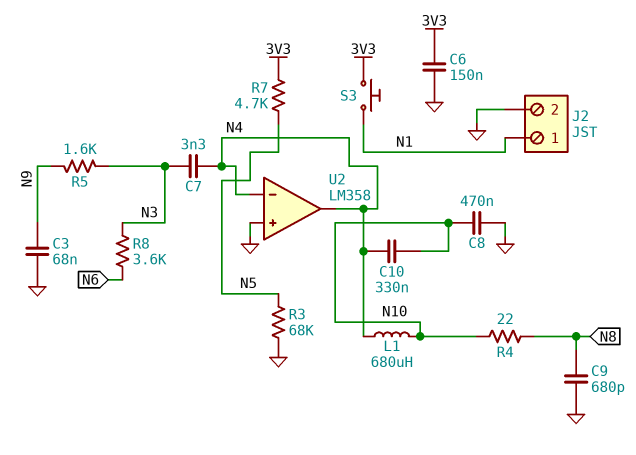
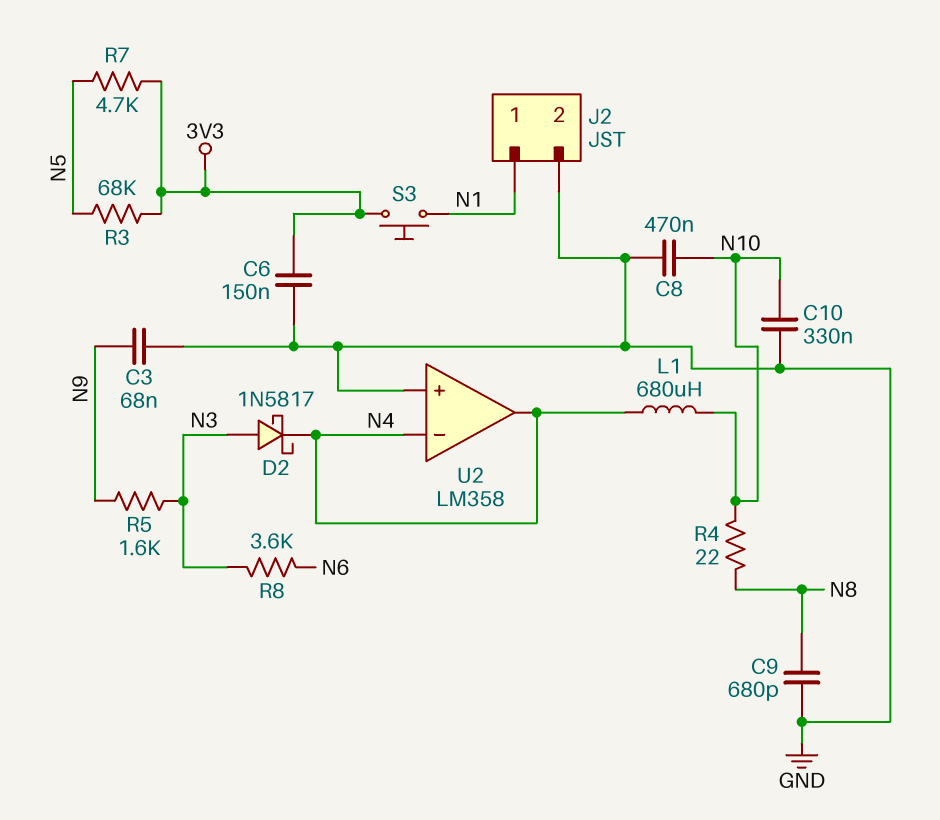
C7: 3.3nF (N3, N4) -> none
C10: 330nF (N4, N10) -> 330nF (GND, N10)
D2: none -> schottky 1N5817 (A N3, K N4)
R3: 68k (GND, N5) -> 68k (3V3, N5)

